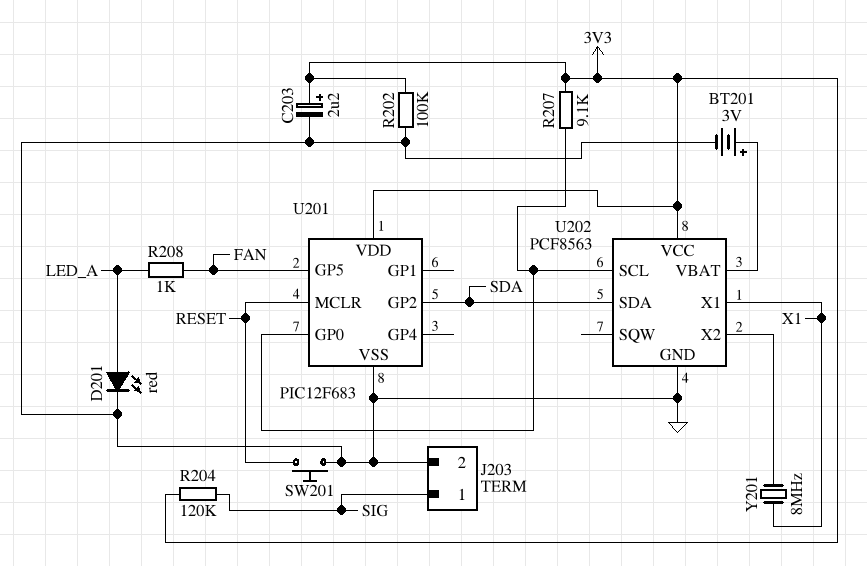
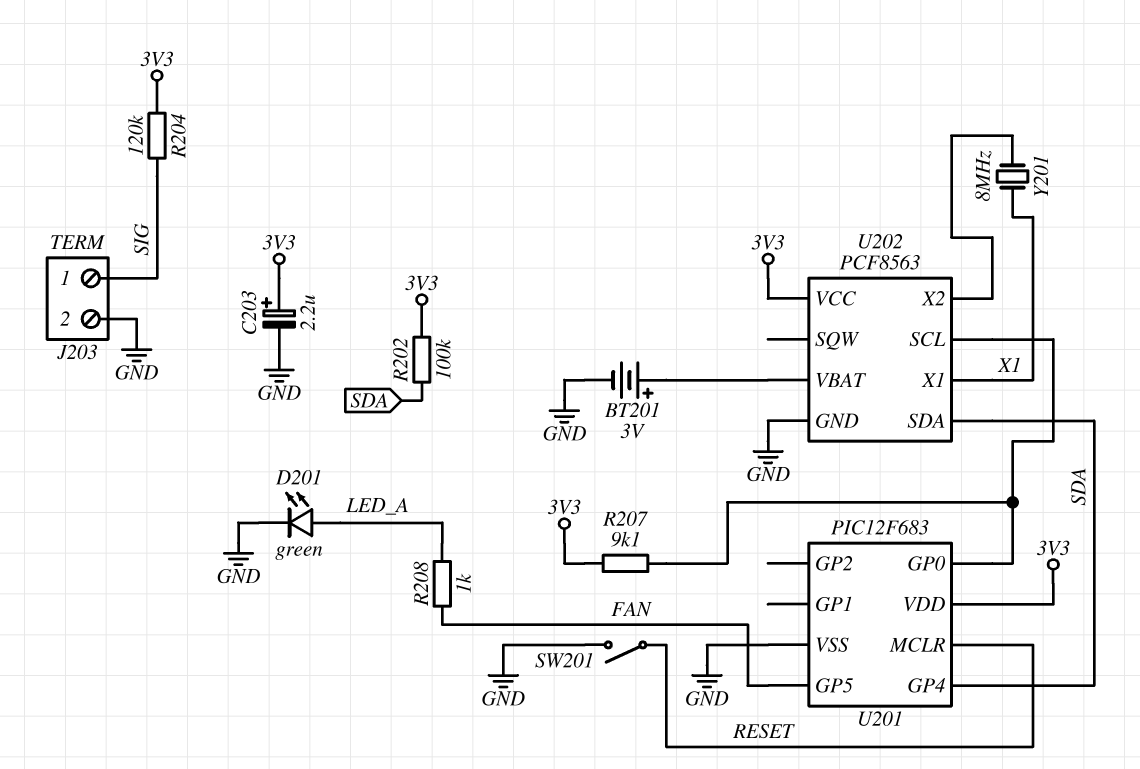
D201: LED red (A LED_A, K GND) -> LED green (A LED_A, K GND)
R202: 100k (3V3, GND) -> 100k (3V3, SDA)
SW201: button (GND, RESET) -> switch (GND, RESET)
U201 pin GP2: SDA -> none
U201 pin GP4: none -> SDA

